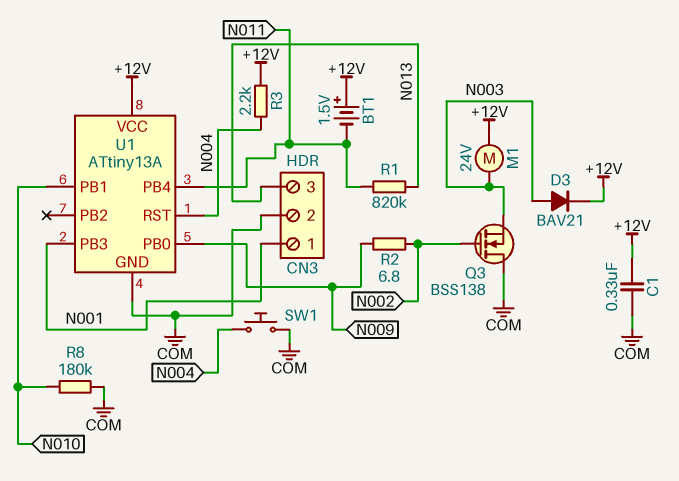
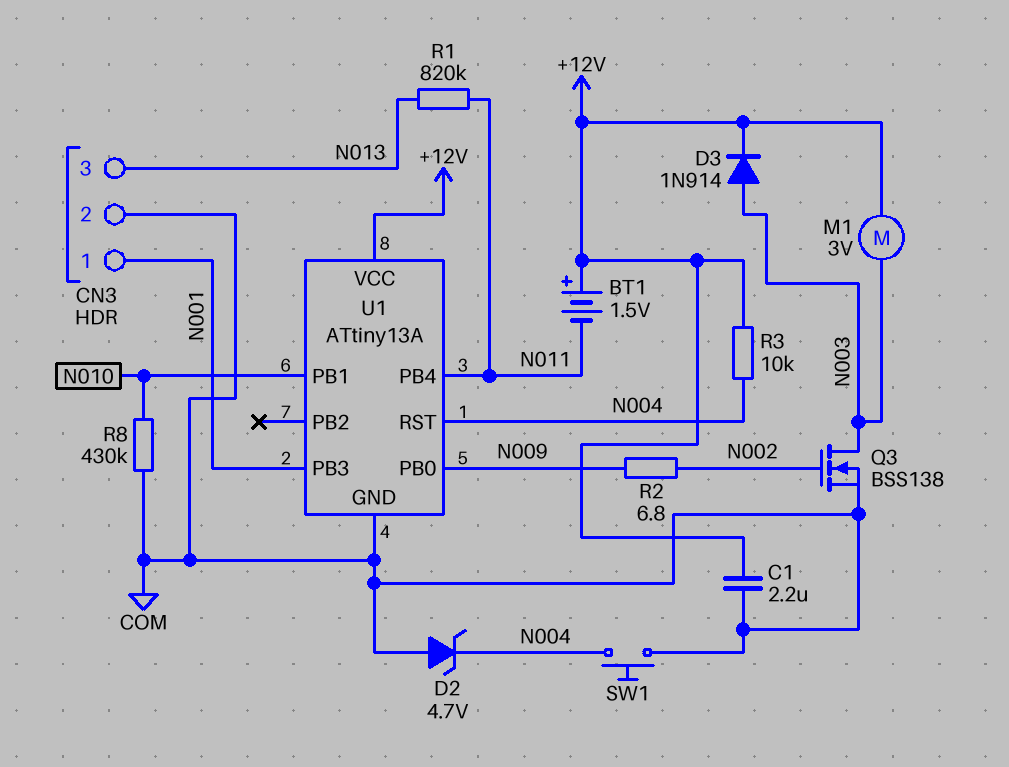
C1: 330nF (+12V, COM) -> 2.2uF (+12V, COM)
D2: none -> zener 4.7V (A COM, K N004)
D3: diode BAV21 (A N003, K +12V) -> diode 1N914 (A N003, K +12V)
M1: motor 24V (+12V, N003) -> motor 3V (+12V, N003)
Q3: NMOS BSS138 (G N002, D COM, S N003) -> NMOS BSS138 (G N002, D N003, S COM)
R3: 2.2k (+12V, N004) -> 10k (+12V, N004)
R8: 180k (COM, N010) -> 430k (COM, N010)

